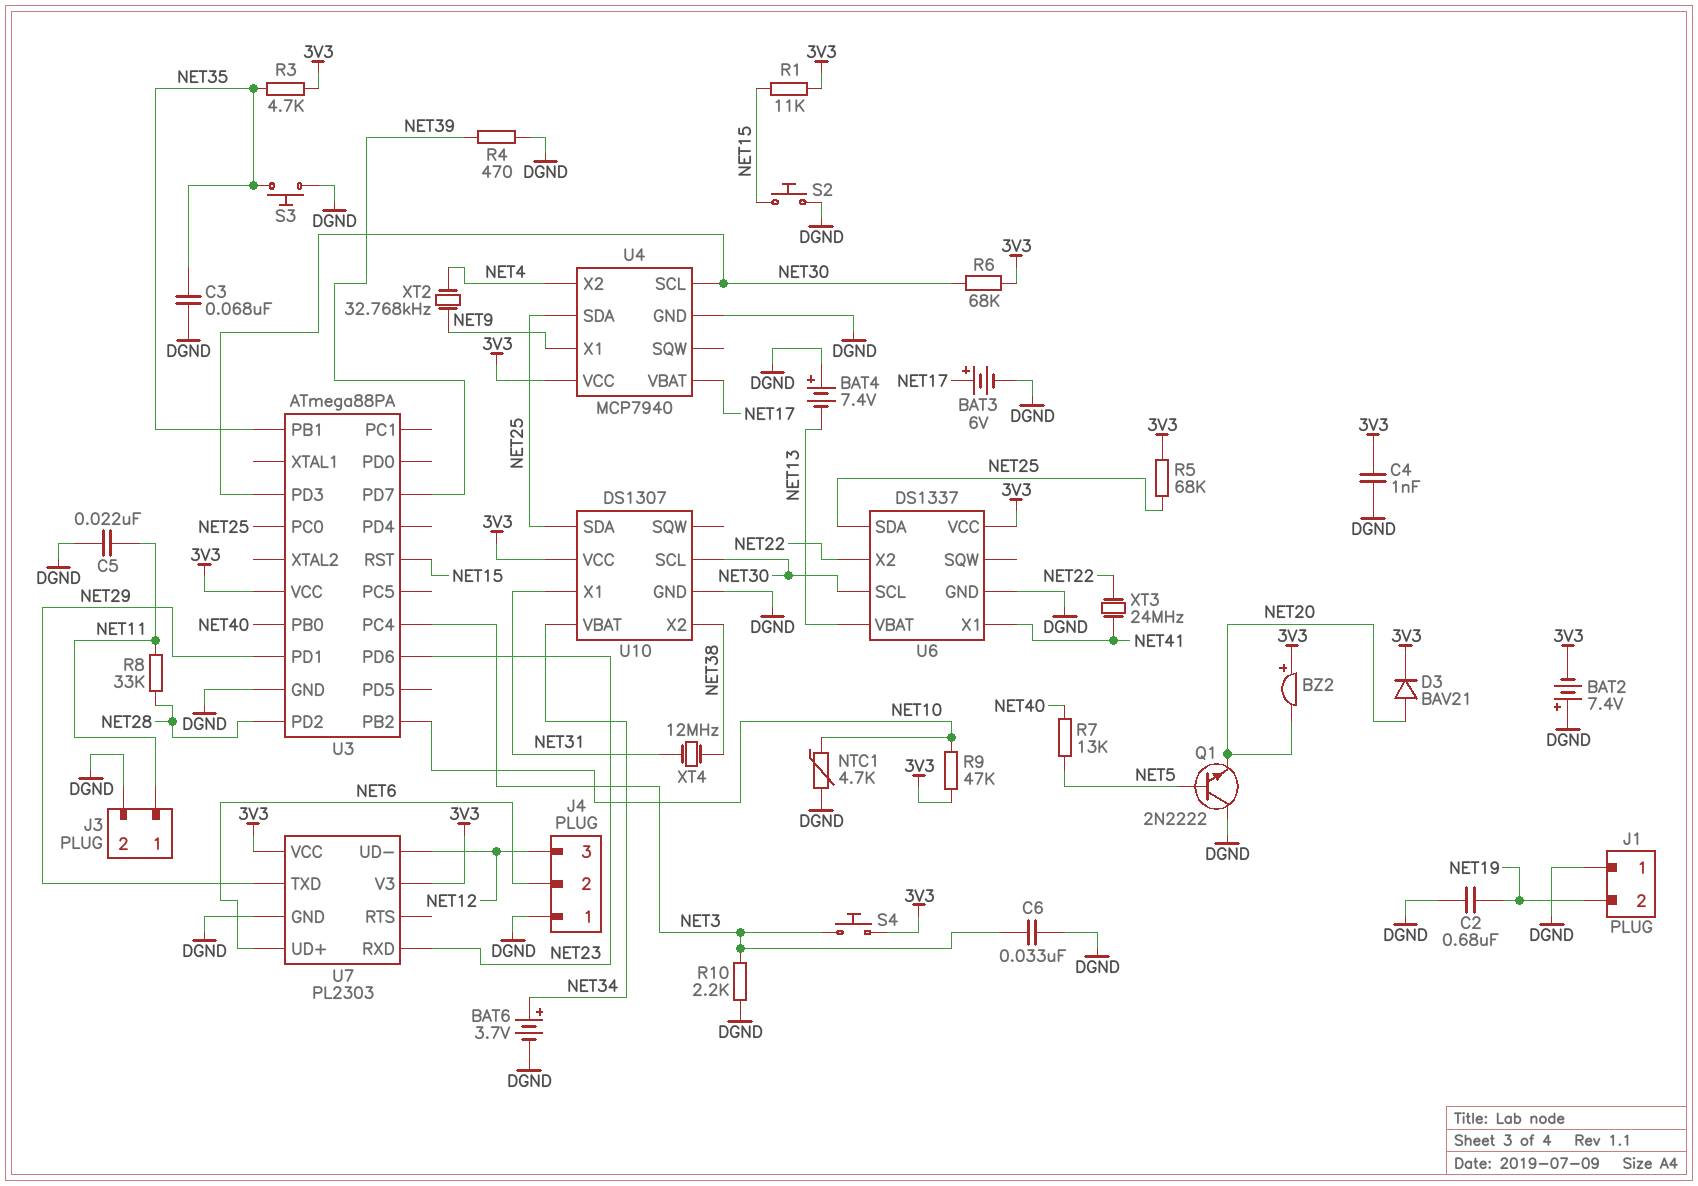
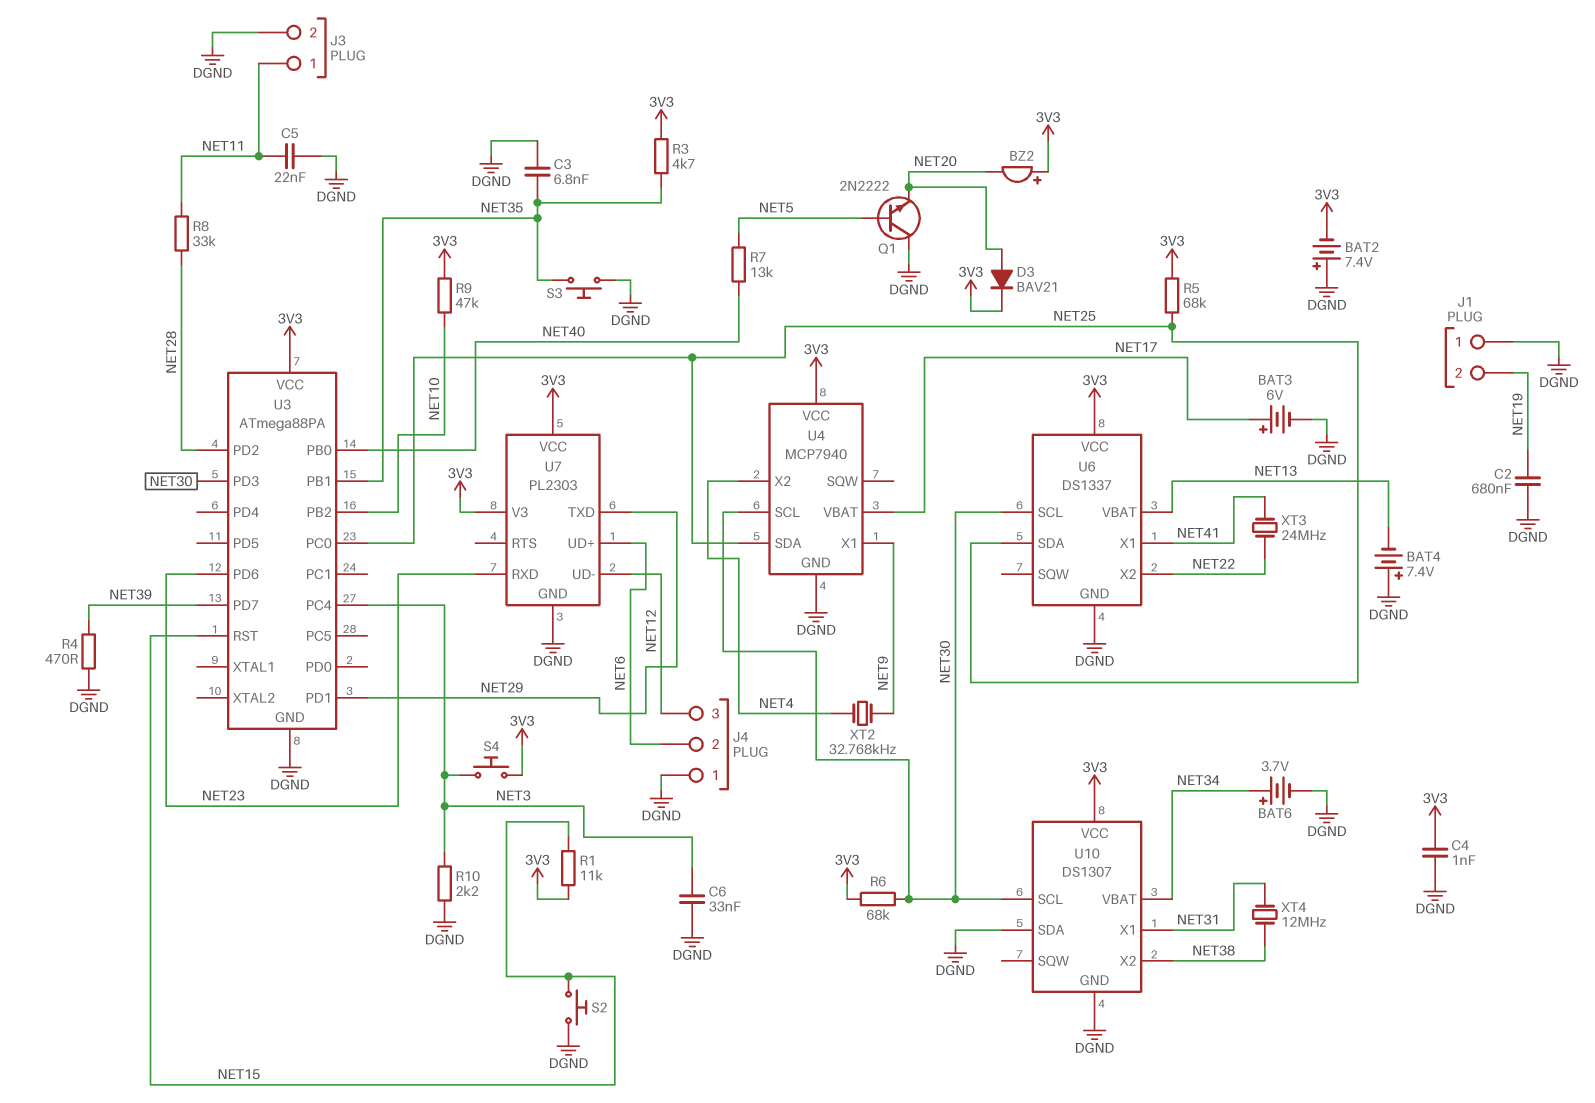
C3: 68nF (DGND, NET35) -> 6.8nF (DGND, NET35)
NTC1: 4.7k (DGND, NET10) -> none
U10 pin SDA: NET25 -> DGND

